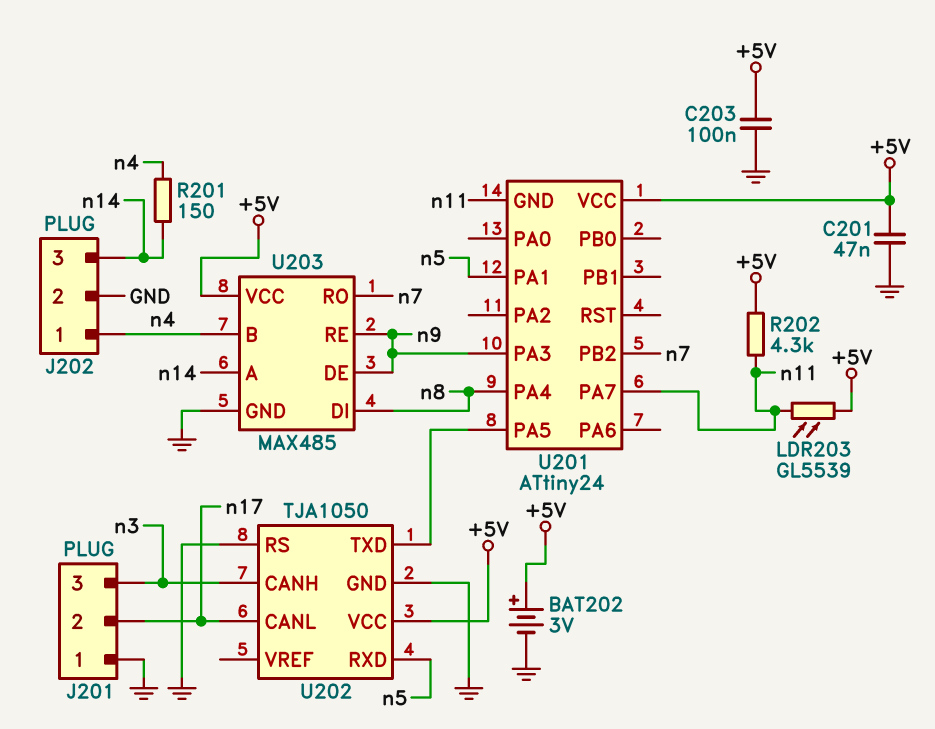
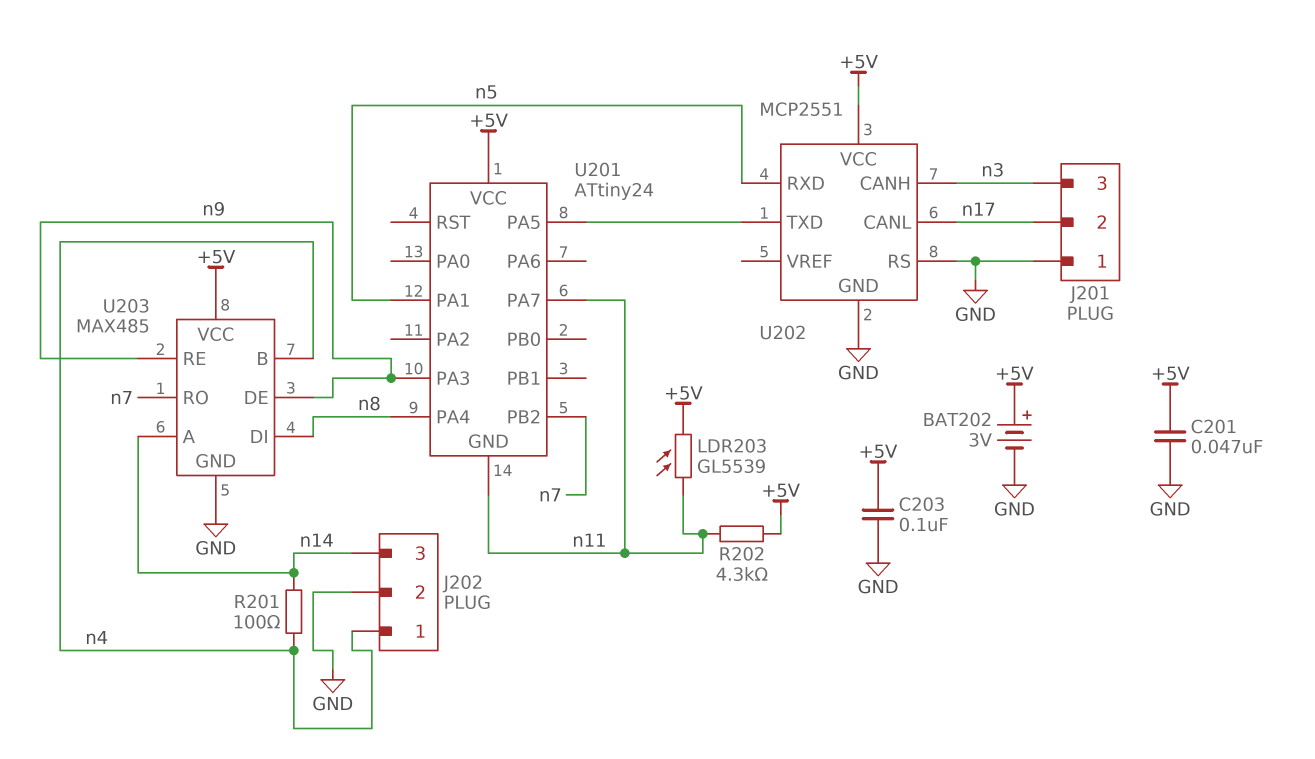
R201: 150 (n4, n14) -> 100 (n4, n14)
U202: TJA1050 -> MCP2551

